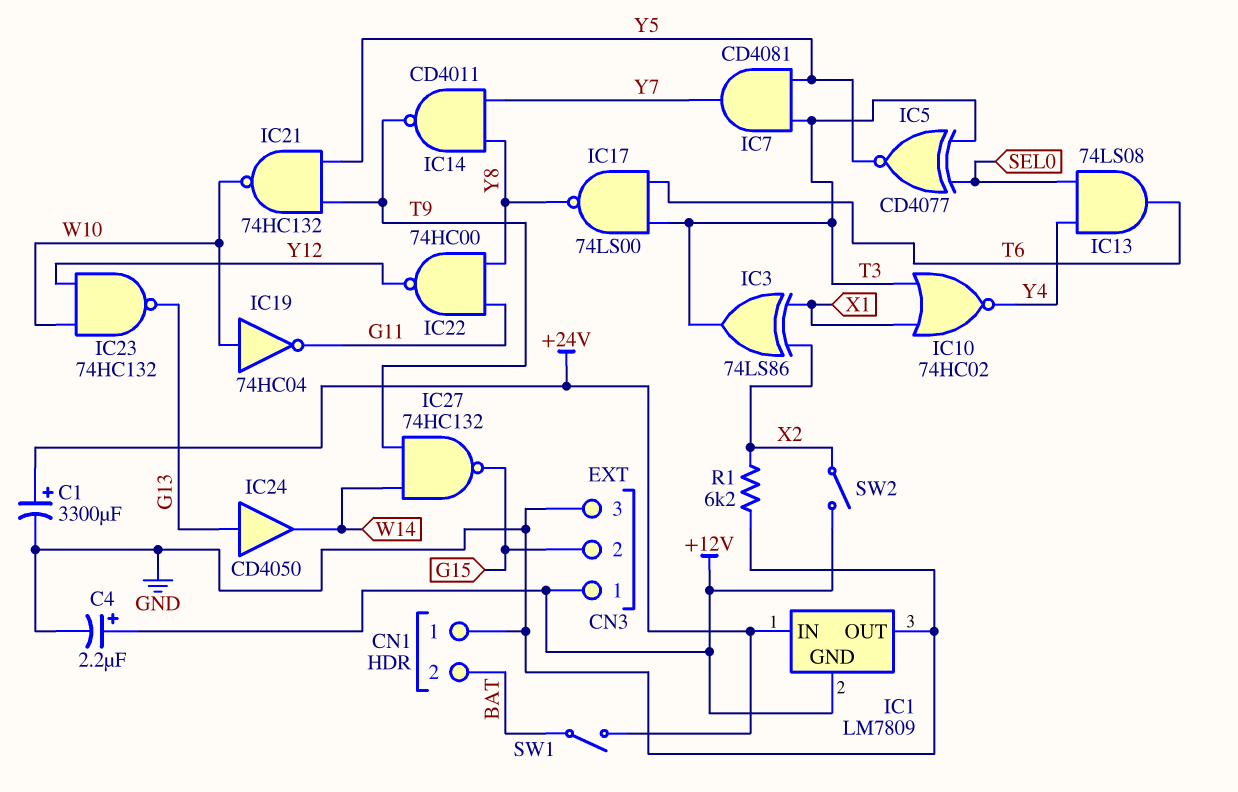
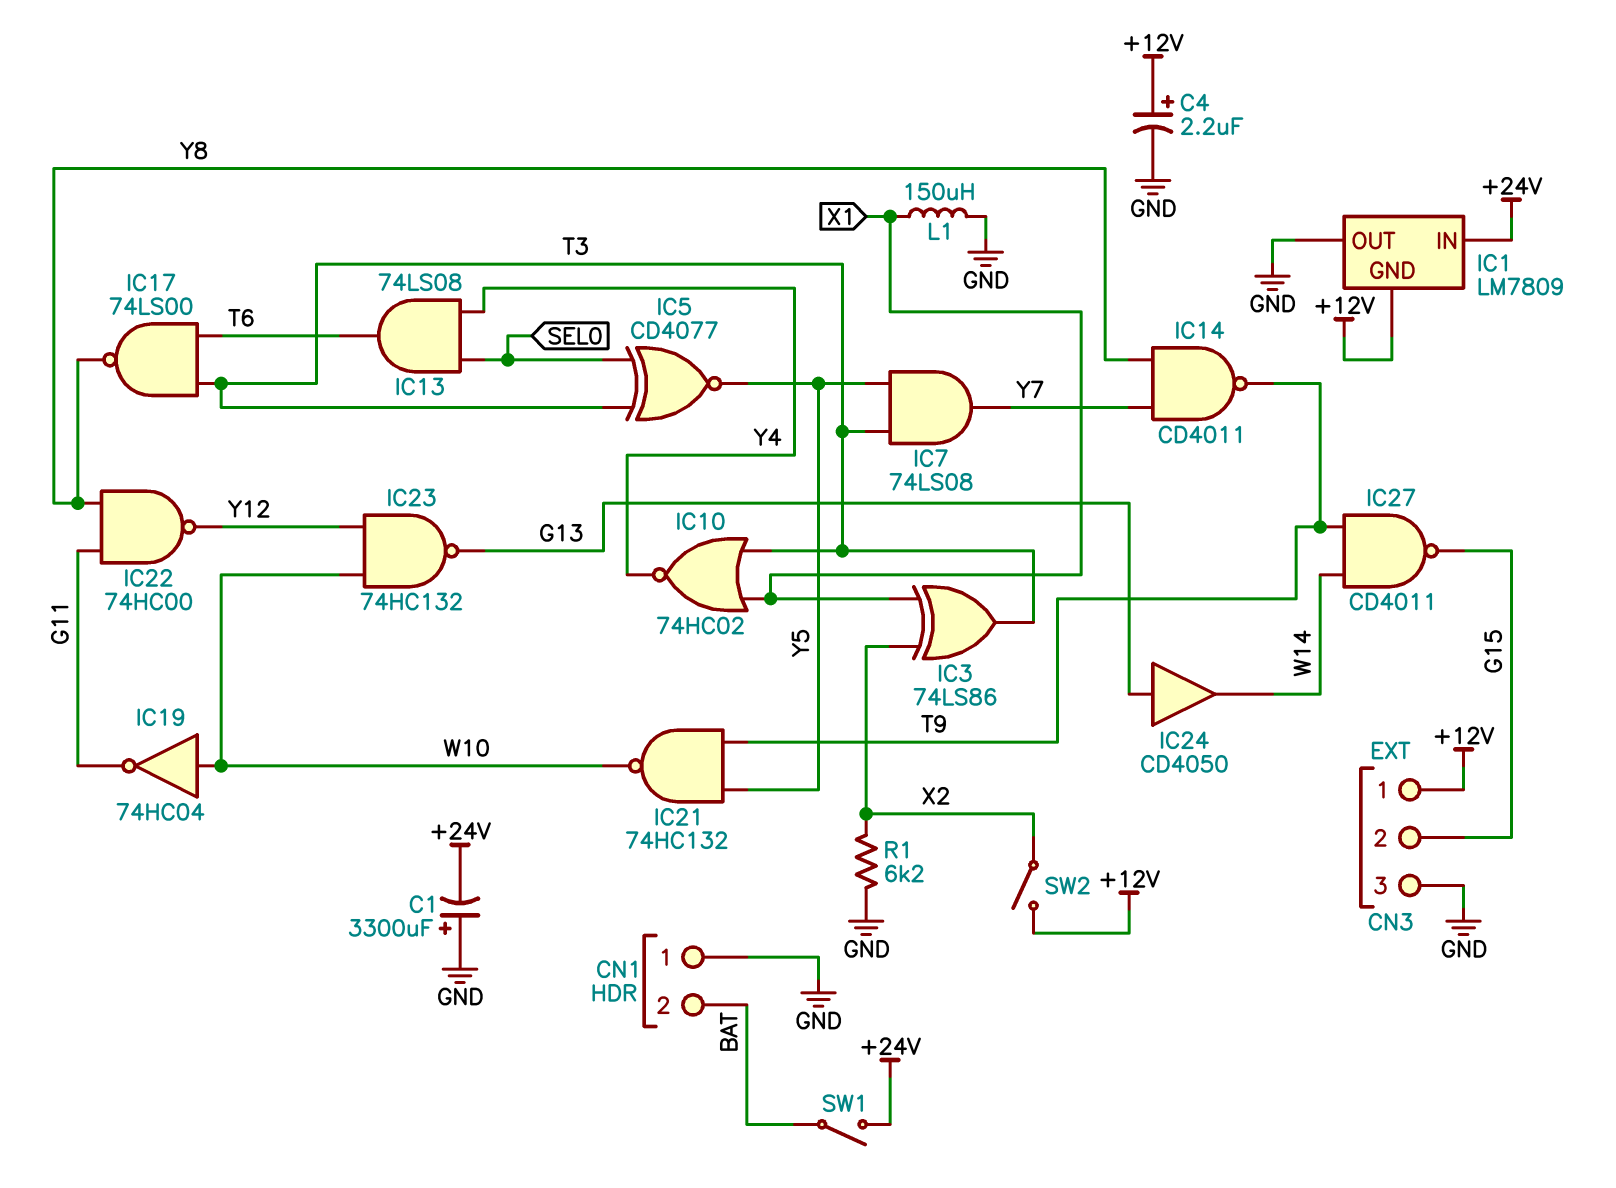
C1: 3300uF (plus +24V, minus GND) -> 3300uF (plus GND, minus +24V)
IC7: AND CD4081 (in T3, in Y5, out Y7) -> AND 74LS08 (in T3, in Y5, out Y7)
IC27: NAND 74HC132 (in T9, in W14, out G15) -> NAND CD4011 (in T9, in W14, out G15)
L1: none -> 150uH (GND, X1)

